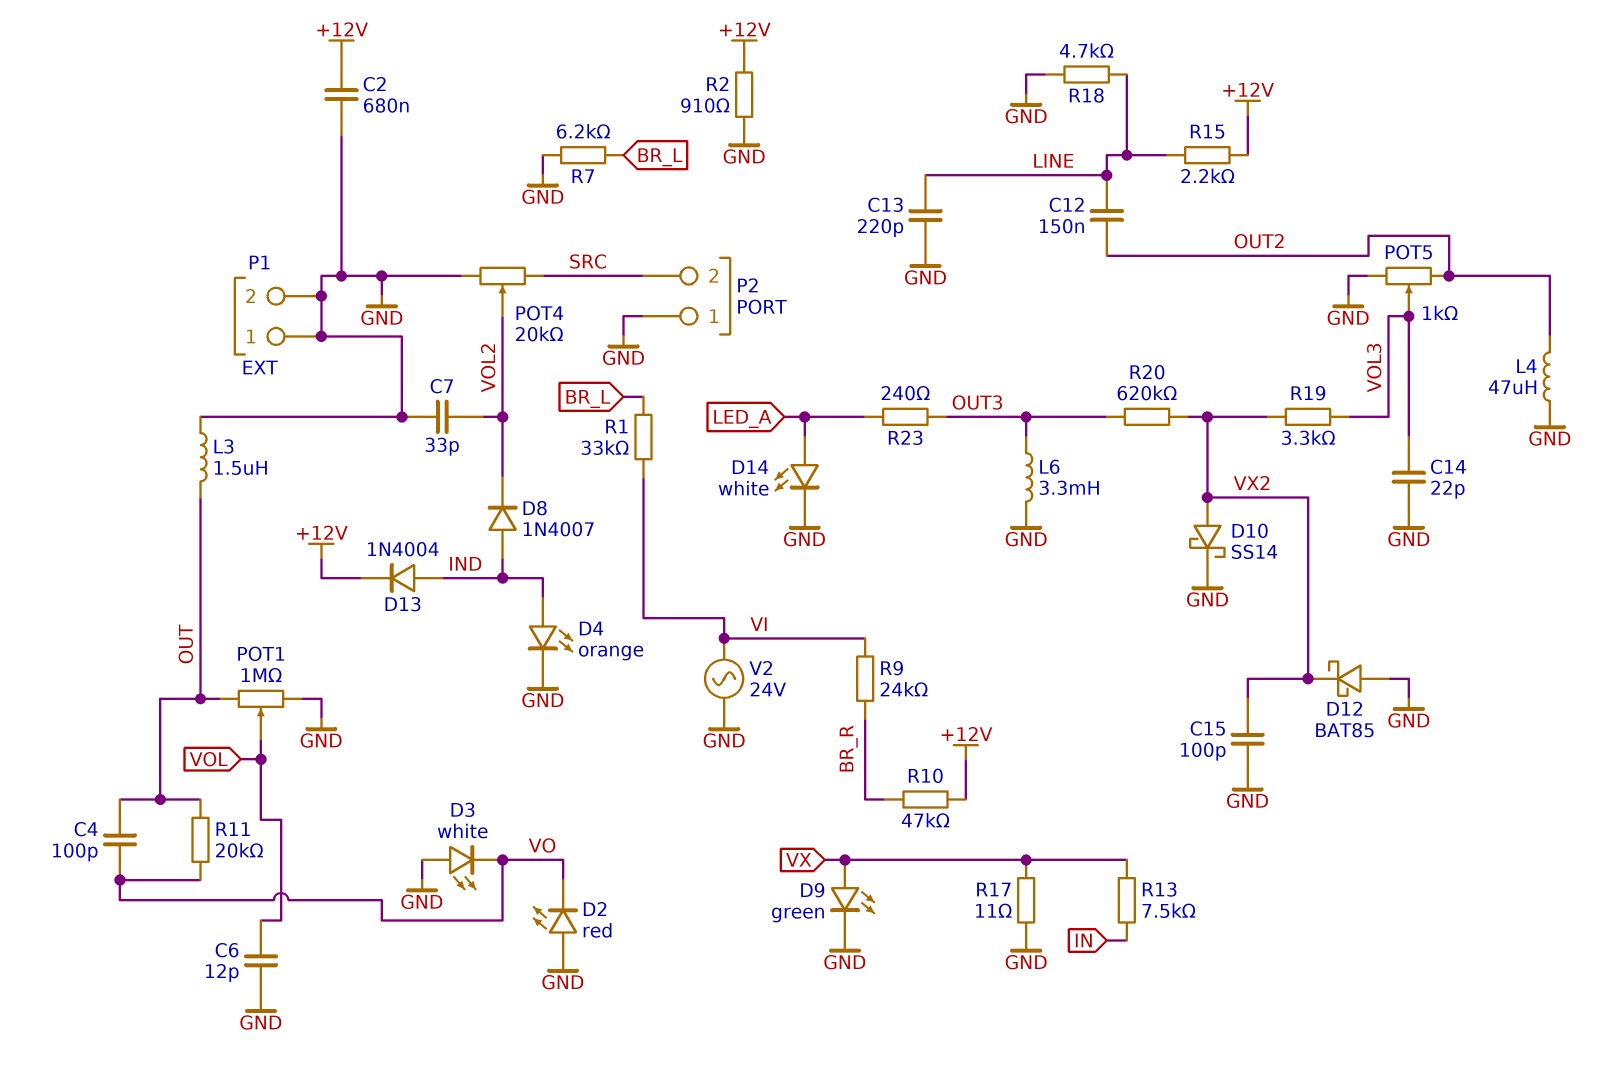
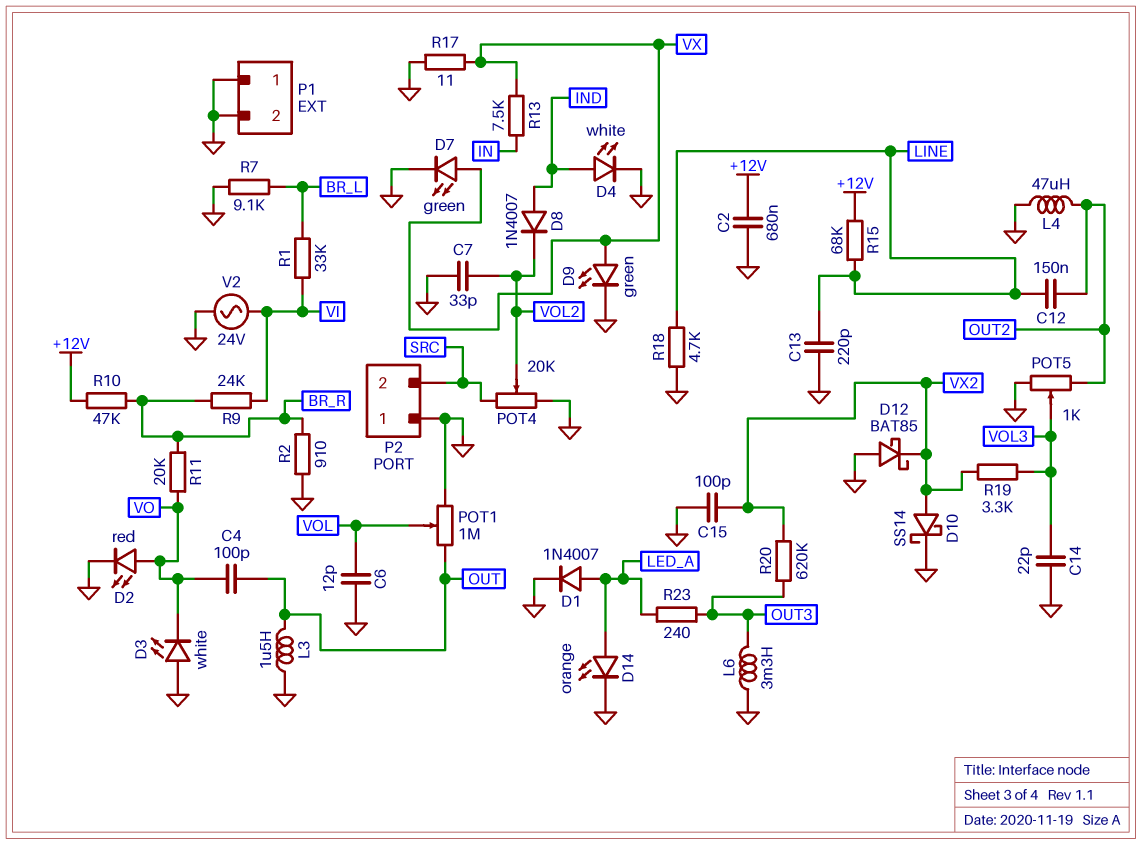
D1: none -> diode 1N4007 (A LED_A, K GND)
D2: LED red (A GND, K VO) -> LED red (A VO, K GND)
D4: LED orange (A IND, K GND) -> LED white (A IND, K GND)
D7: none -> LED green (A VX, K GND)
D13: diode 1N4004 (A IND, K +12V) -> none
D14: LED white (A LED_A, K GND) -> LED orange (A LED_A, K GND)
R2: 910 (+12V, GND) -> 910 (BR_R, GND)
R7: 6.2k (BR_L, GND) -> 9.1k (BR_L, GND)
R11: 20k (OUT, VO) -> 20k (BR_R, VO)
R15: 2.2k (+12V, LINE) -> 68k (+12V, LINE)

